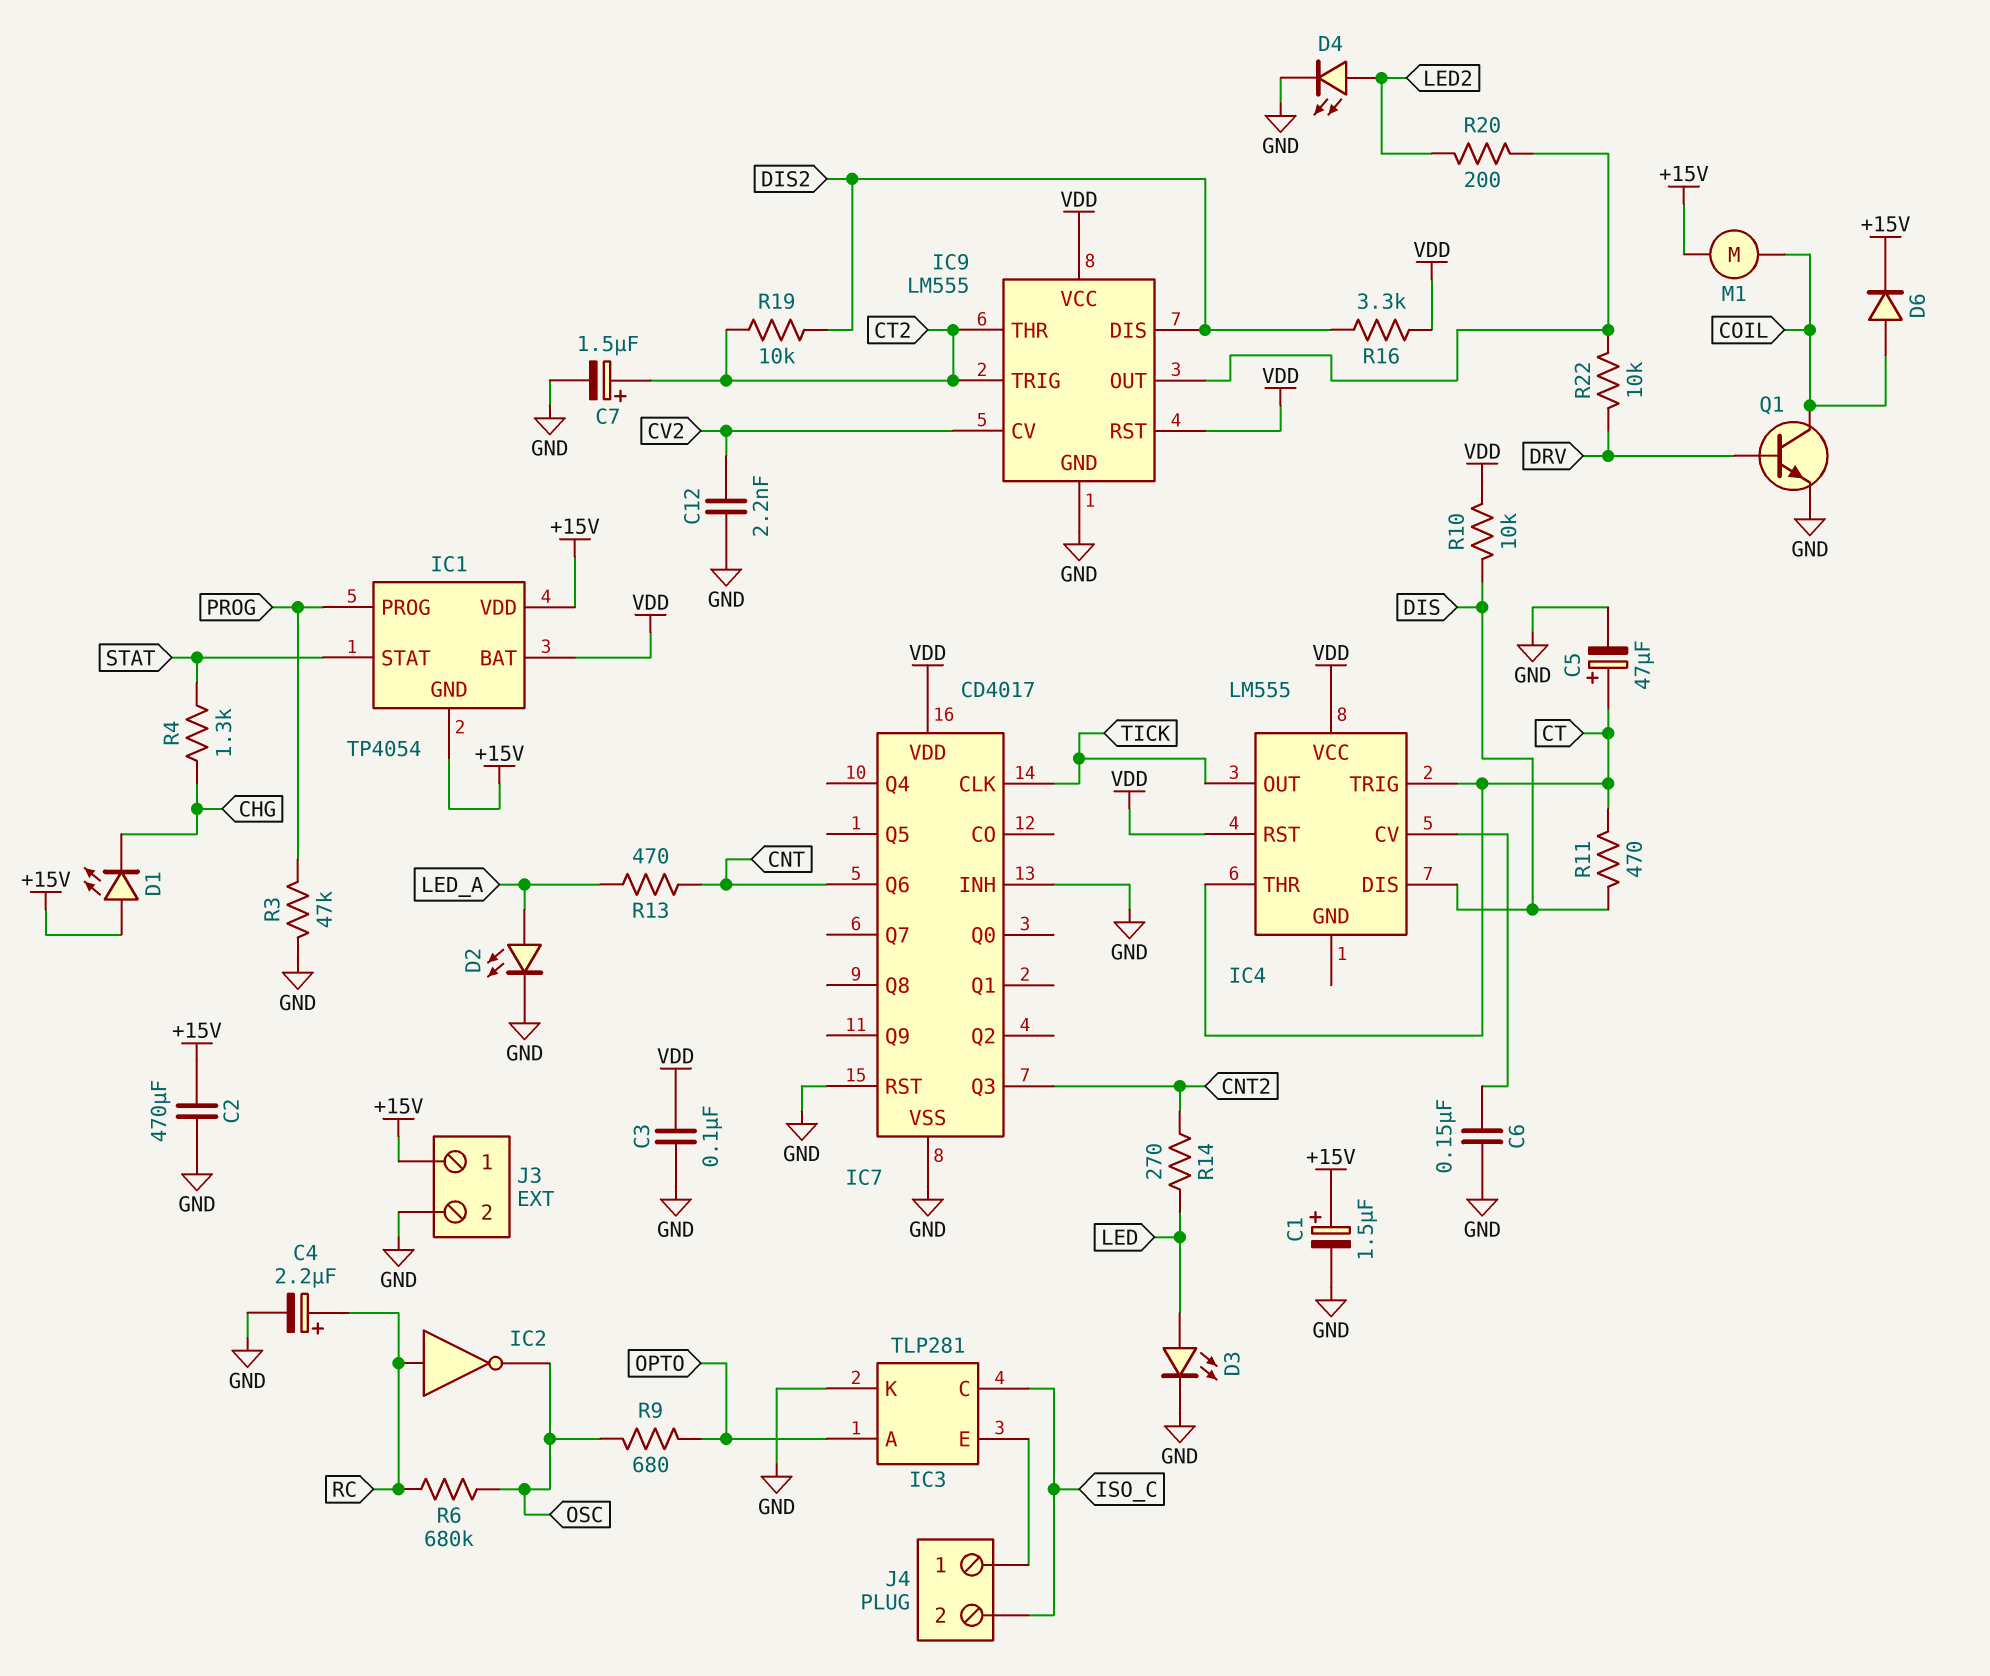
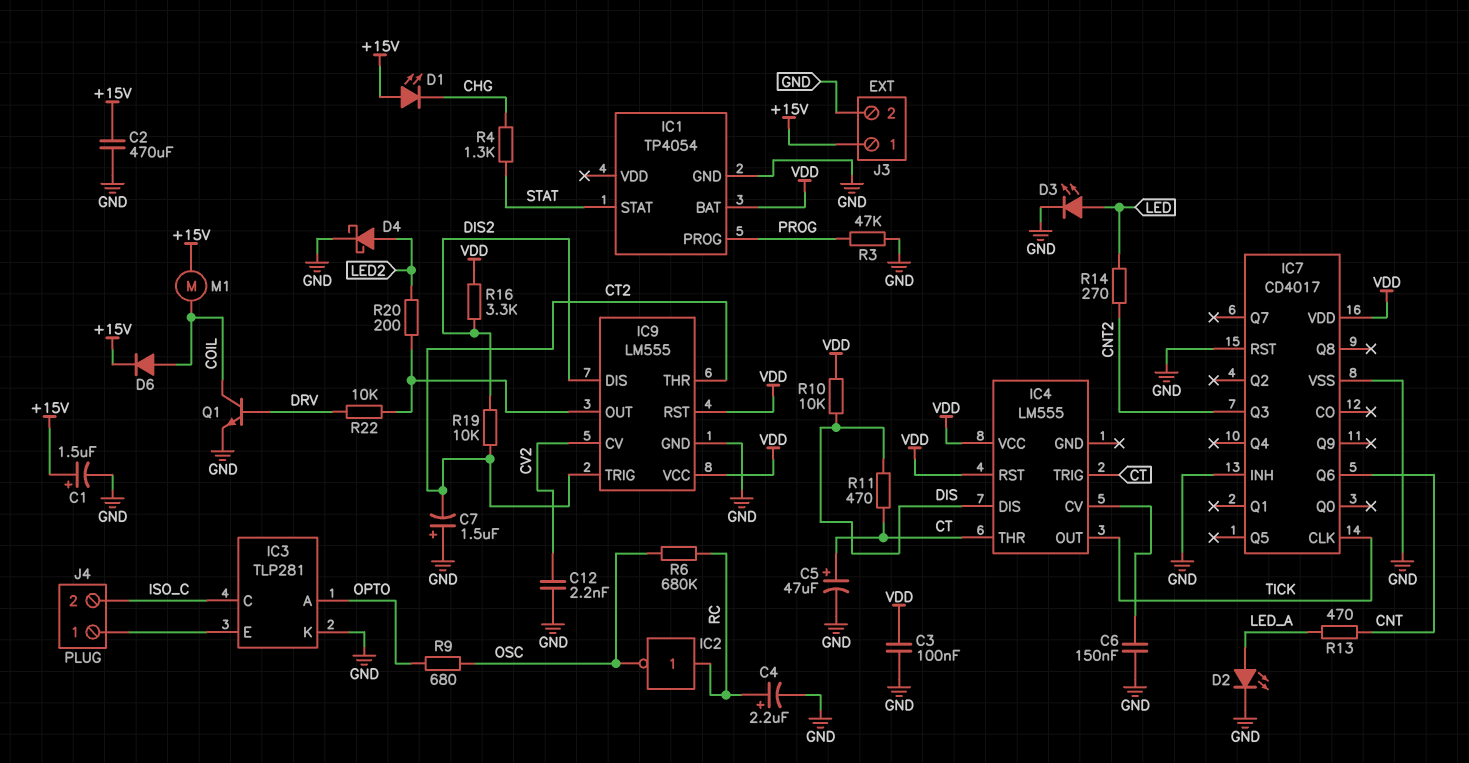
C7: 1.5uF (plus CT2, minus GND) -> 1.5uF (plus GND, minus CT2)
D4: LED (A LED2, K GND) -> schottky (A LED2, K GND)
IC1 pin GND: +15V -> GND
IC1 pin VDD: +15V -> none

